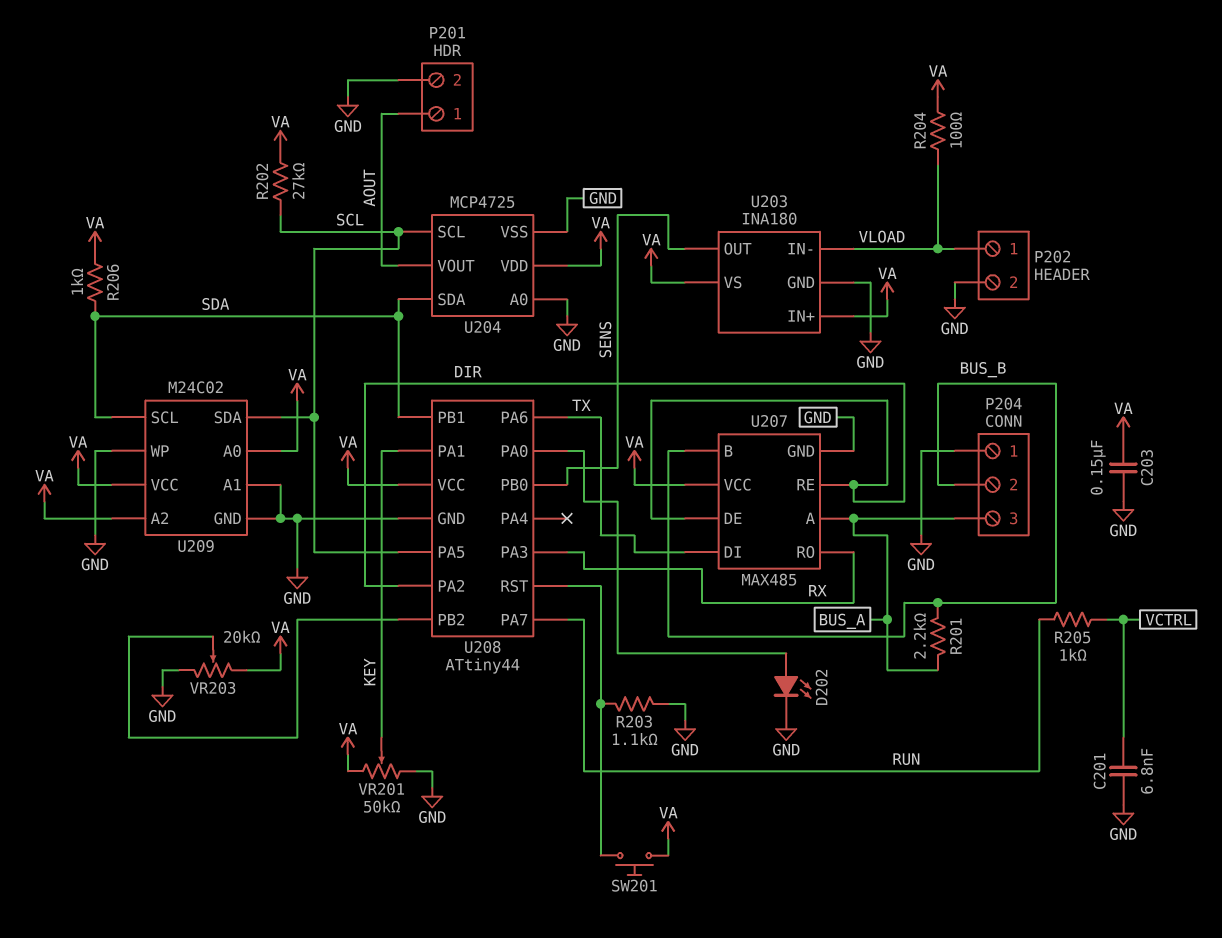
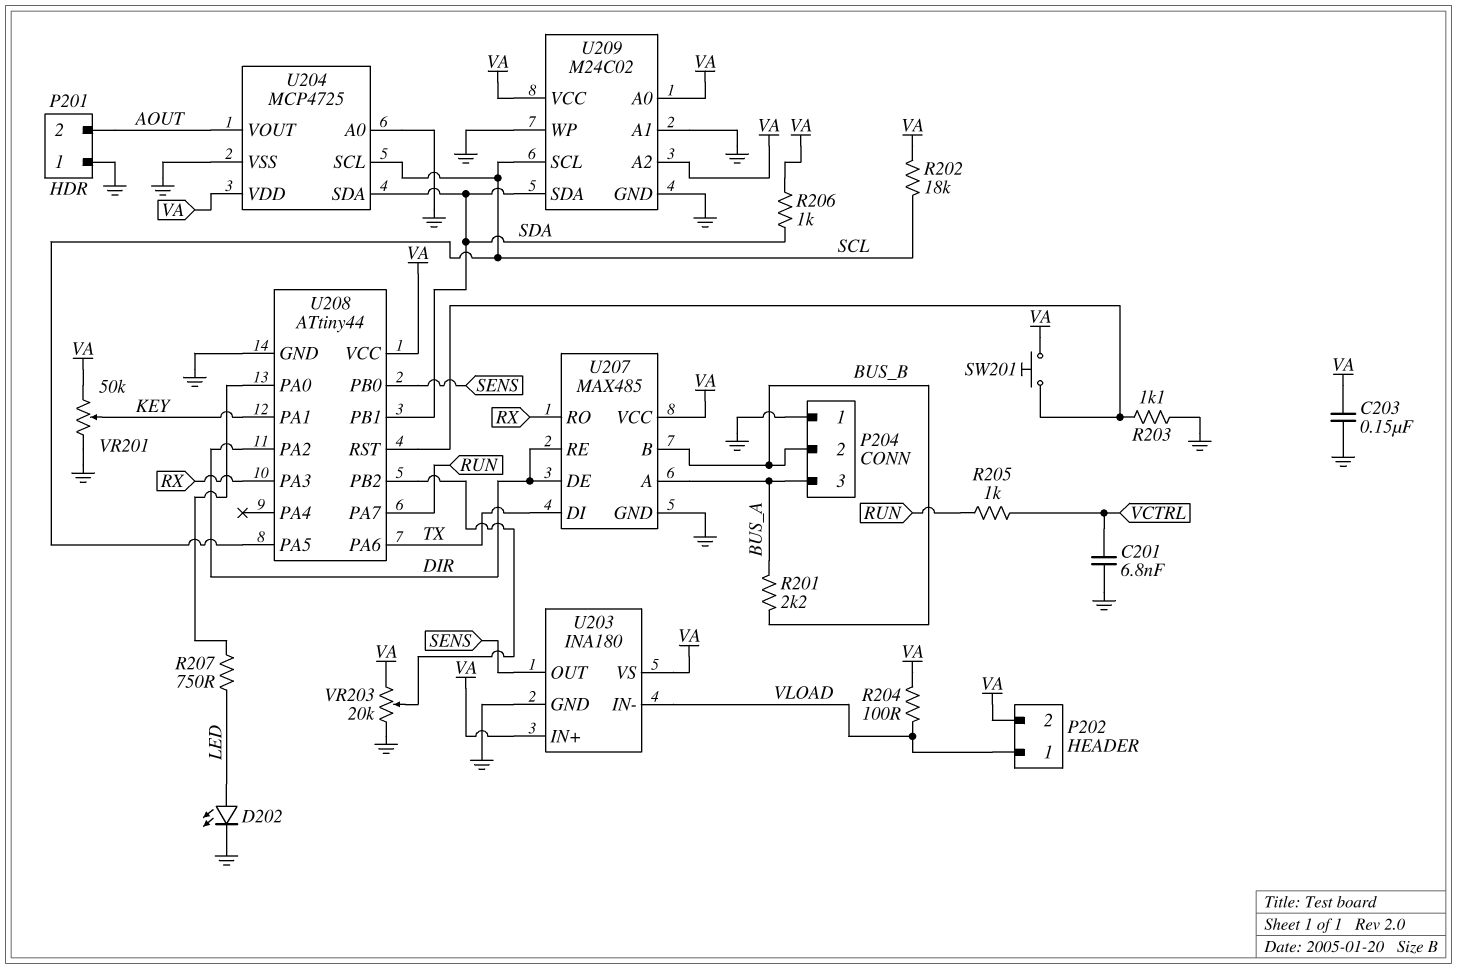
D202: LED (A U208/PA0, K GND) -> LED (A LED, K GND)
P201 pin 1: AOUT -> GND
P201 pin 2: GND -> AOUT
P202 pin 2: GND -> VA
R202: 27k (SCL, VA) -> 18k (SCL, VA)
R207: none -> 750 (LED, U208/PA0)
U209 pin SCL: SDA -> SCL
U209 pin SDA: SCL -> SDA

